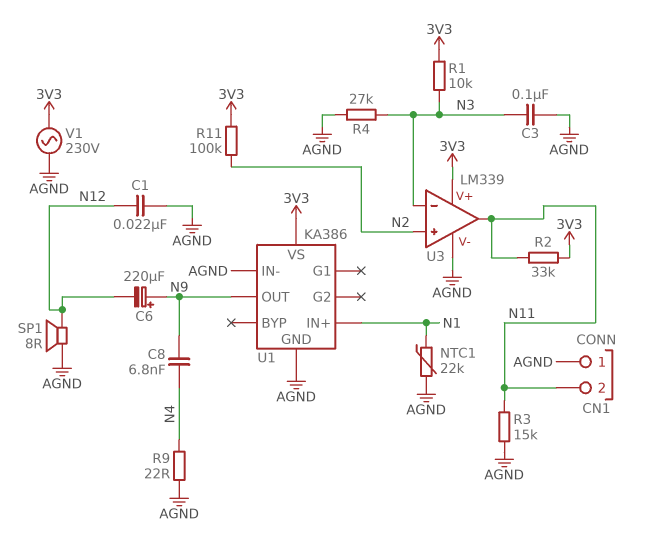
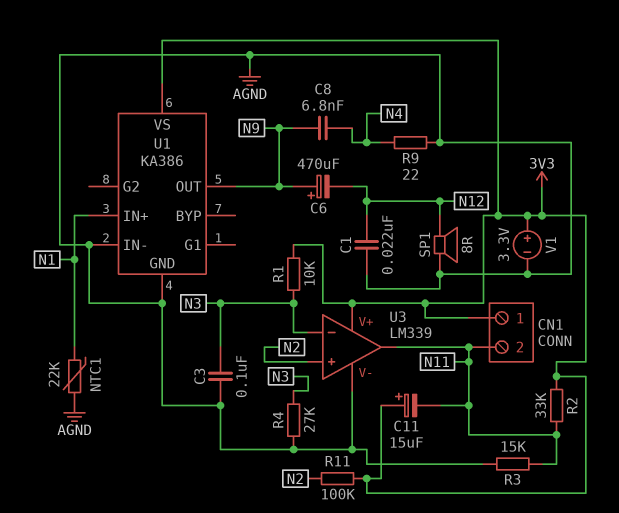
C6: 220uF (plus N9, minus N12) -> 470uF (plus N9, minus N12)
C11: none -> 15uF (plus 3V3, minus N11)
CN1 pin 1: AGND -> 3V3
V1: AC 230V (3V3, AGND) -> 3.3V (plus 3V3, minus AGND)

